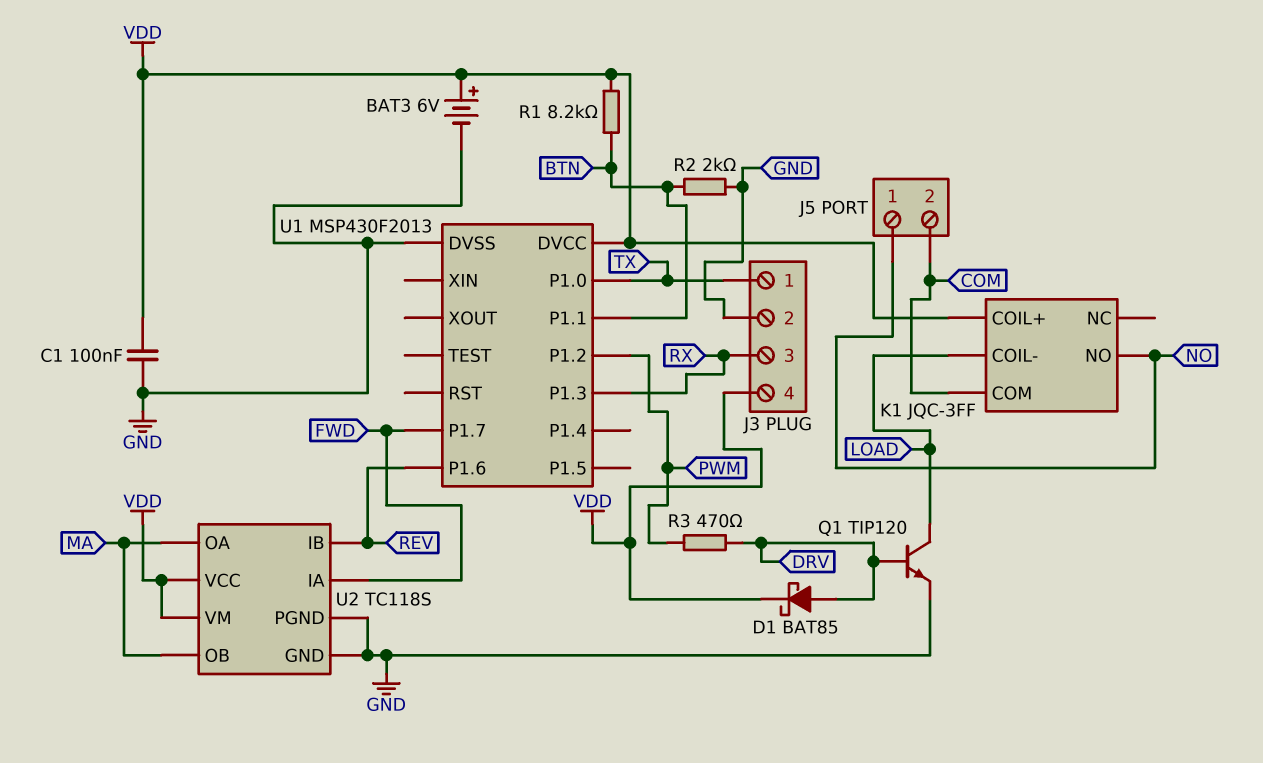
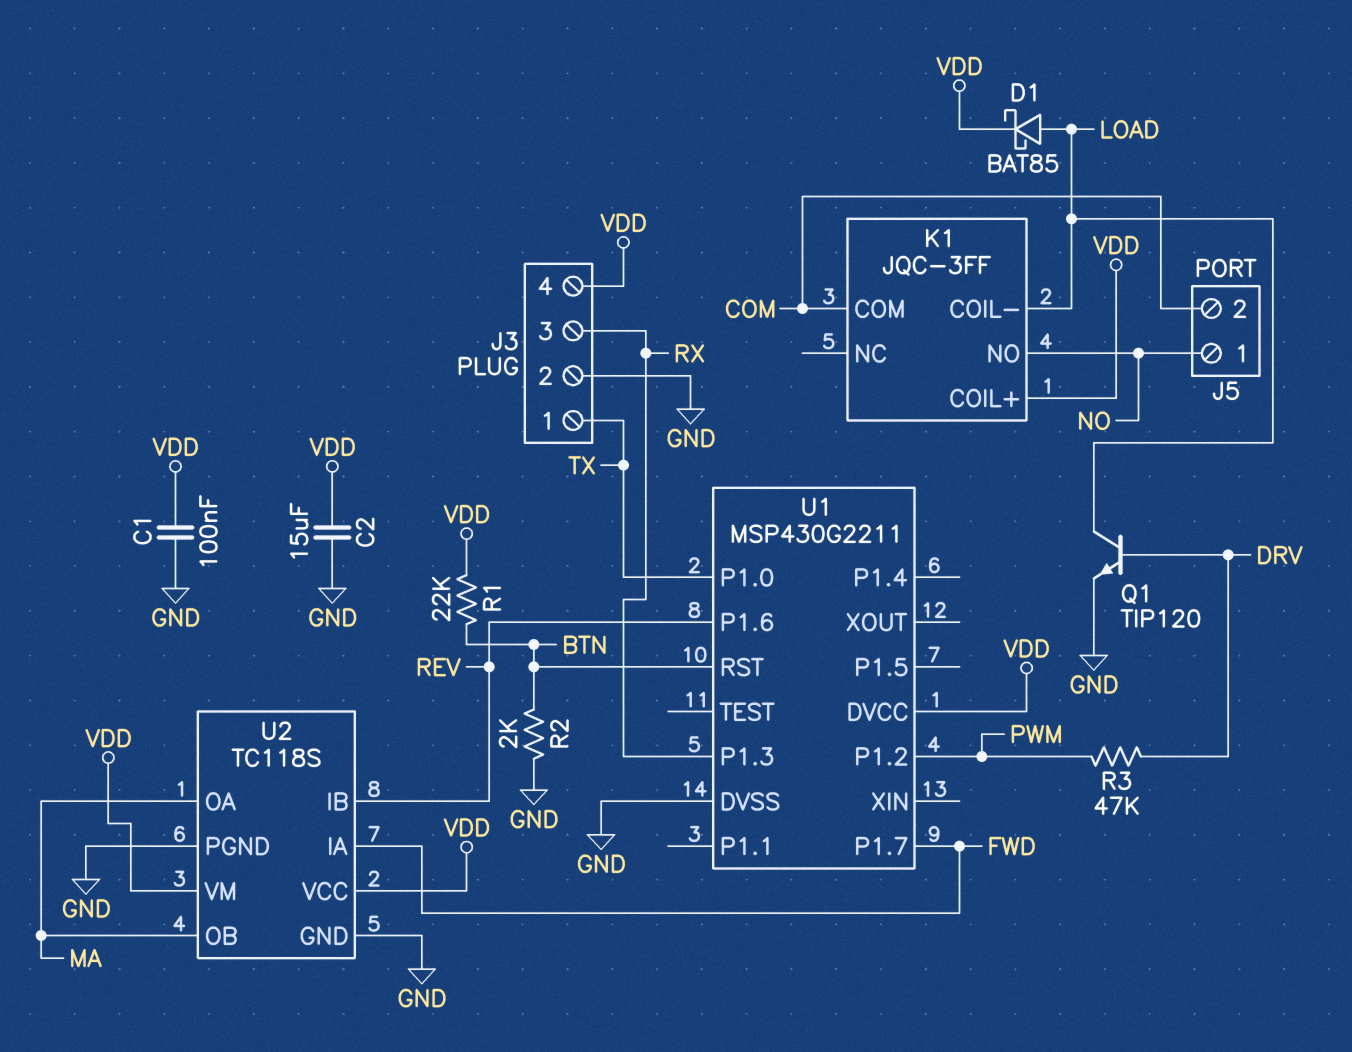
BAT3: 6V (plus VDD, minus GND) -> none
C2: none -> 15uF (GND, VDD)
D1: schottky BAT85 (A DRV, K VDD) -> schottky BAT85 (A LOAD, K VDD)
R1: 8.2k (BTN, VDD) -> 22k (BTN, VDD)
R3: 470 (DRV, PWM) -> 47k (DRV, PWM)
U1: MSP430F2013 -> MSP430G2211
U1 pin P1.1: BTN -> none
U1 pin RST: none -> BTN

